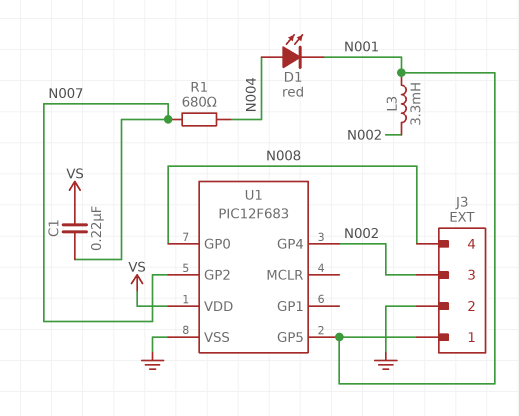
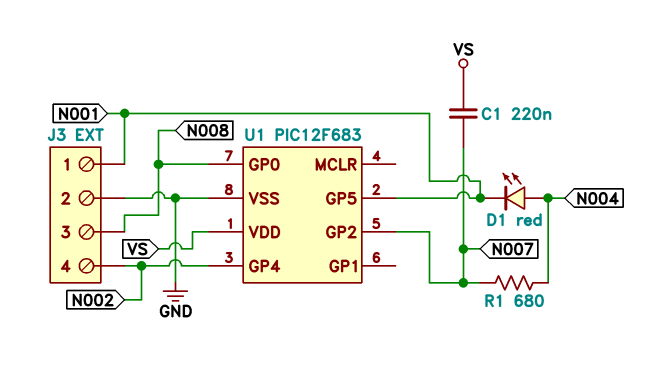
J3 pin 3: N002 -> N008
J3 pin 4: N008 -> N002
L3: 3.3mH (N001, N002) -> none

